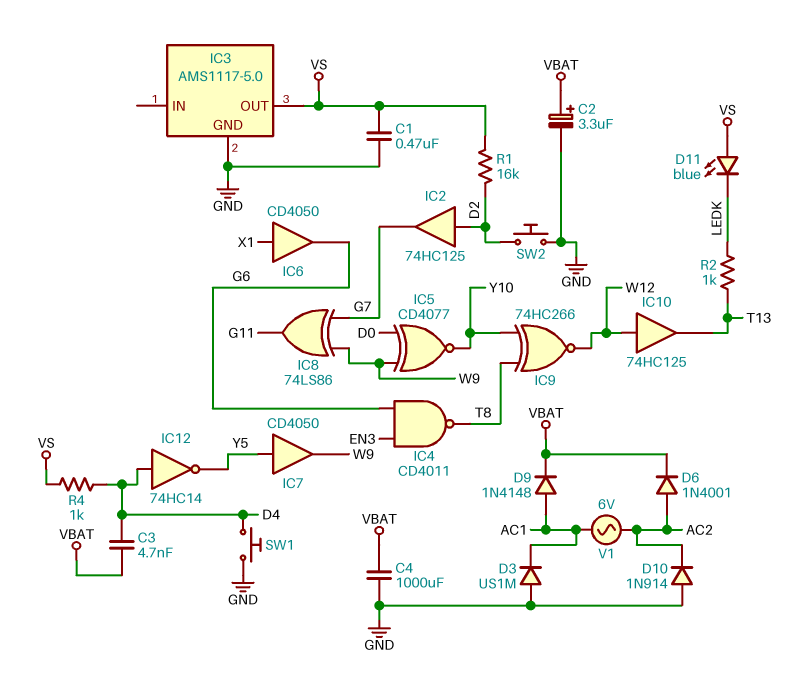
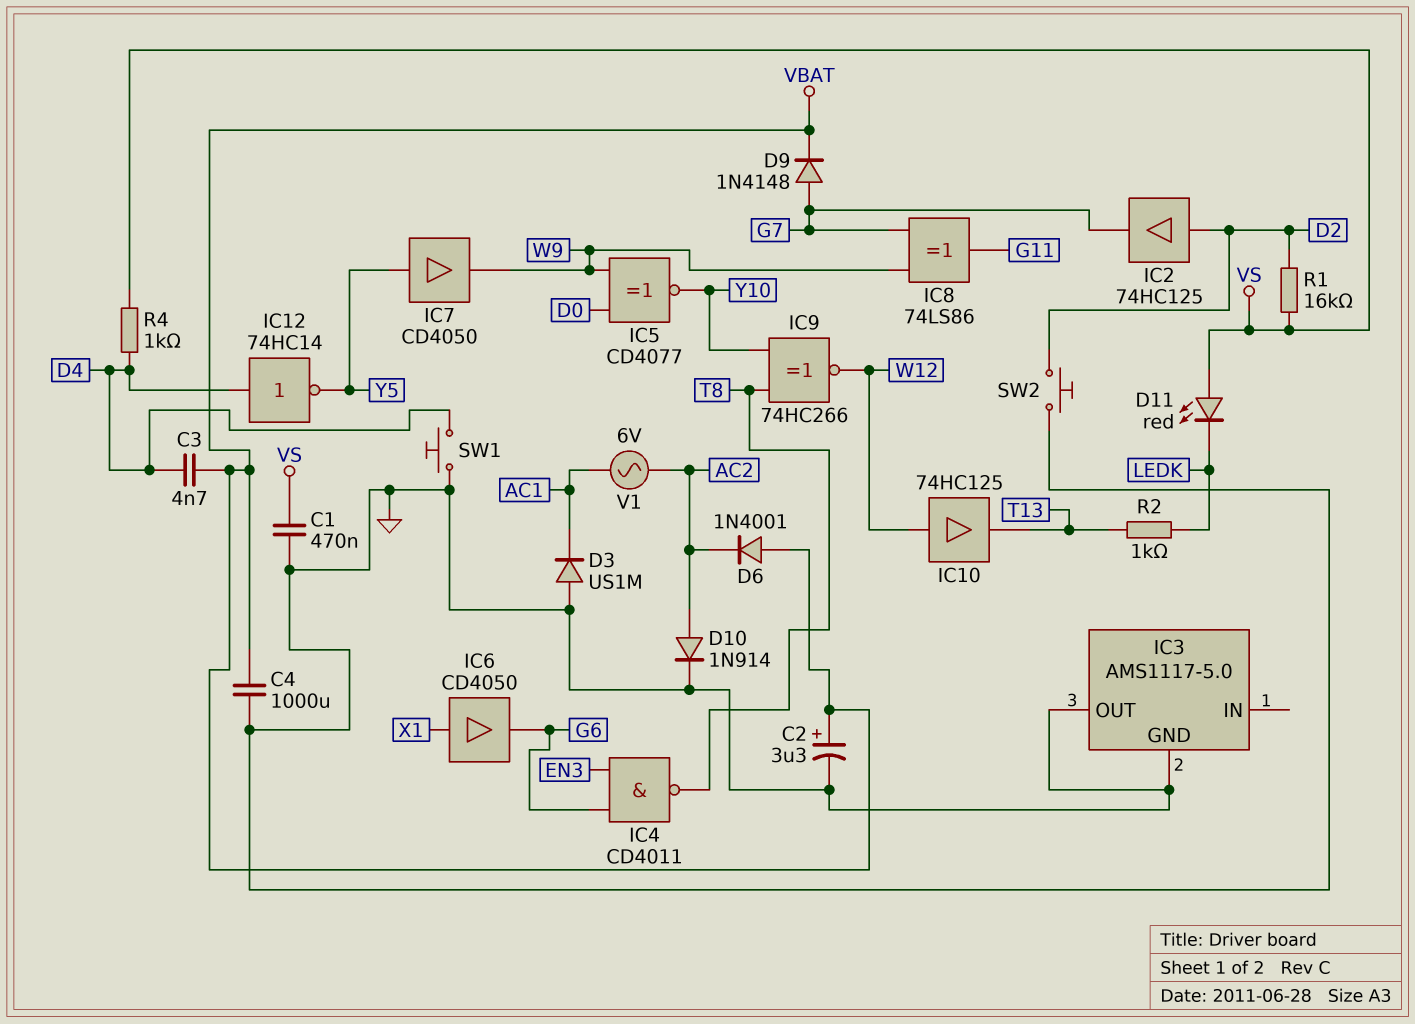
D6: diode 1N4001 (A AC2, K VBAT) -> diode 1N4001 (A VBAT, K AC2)
D9: diode 1N4148 (A AC1, K VBAT) -> diode 1N4148 (A G7, K VBAT)
D10: diode 1N914 (A GND, K AC2) -> diode 1N914 (A AC2, K GND)
D11: LED blue (A VS, K LEDK) -> LED red (A VS, K LEDK)
IC3 pin OUT: VS -> GND

